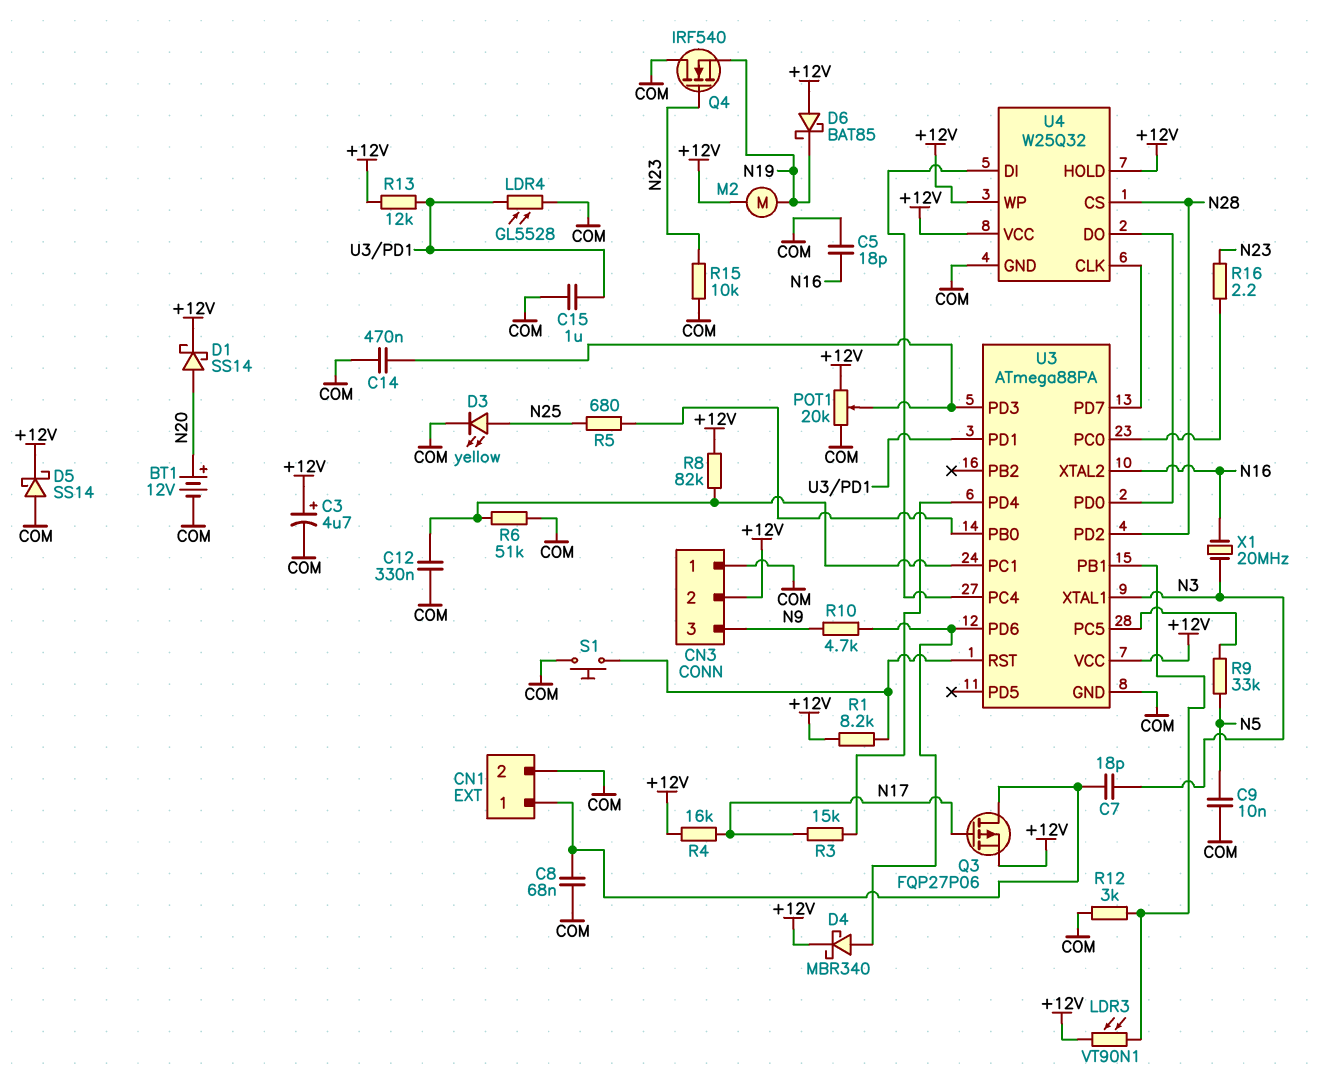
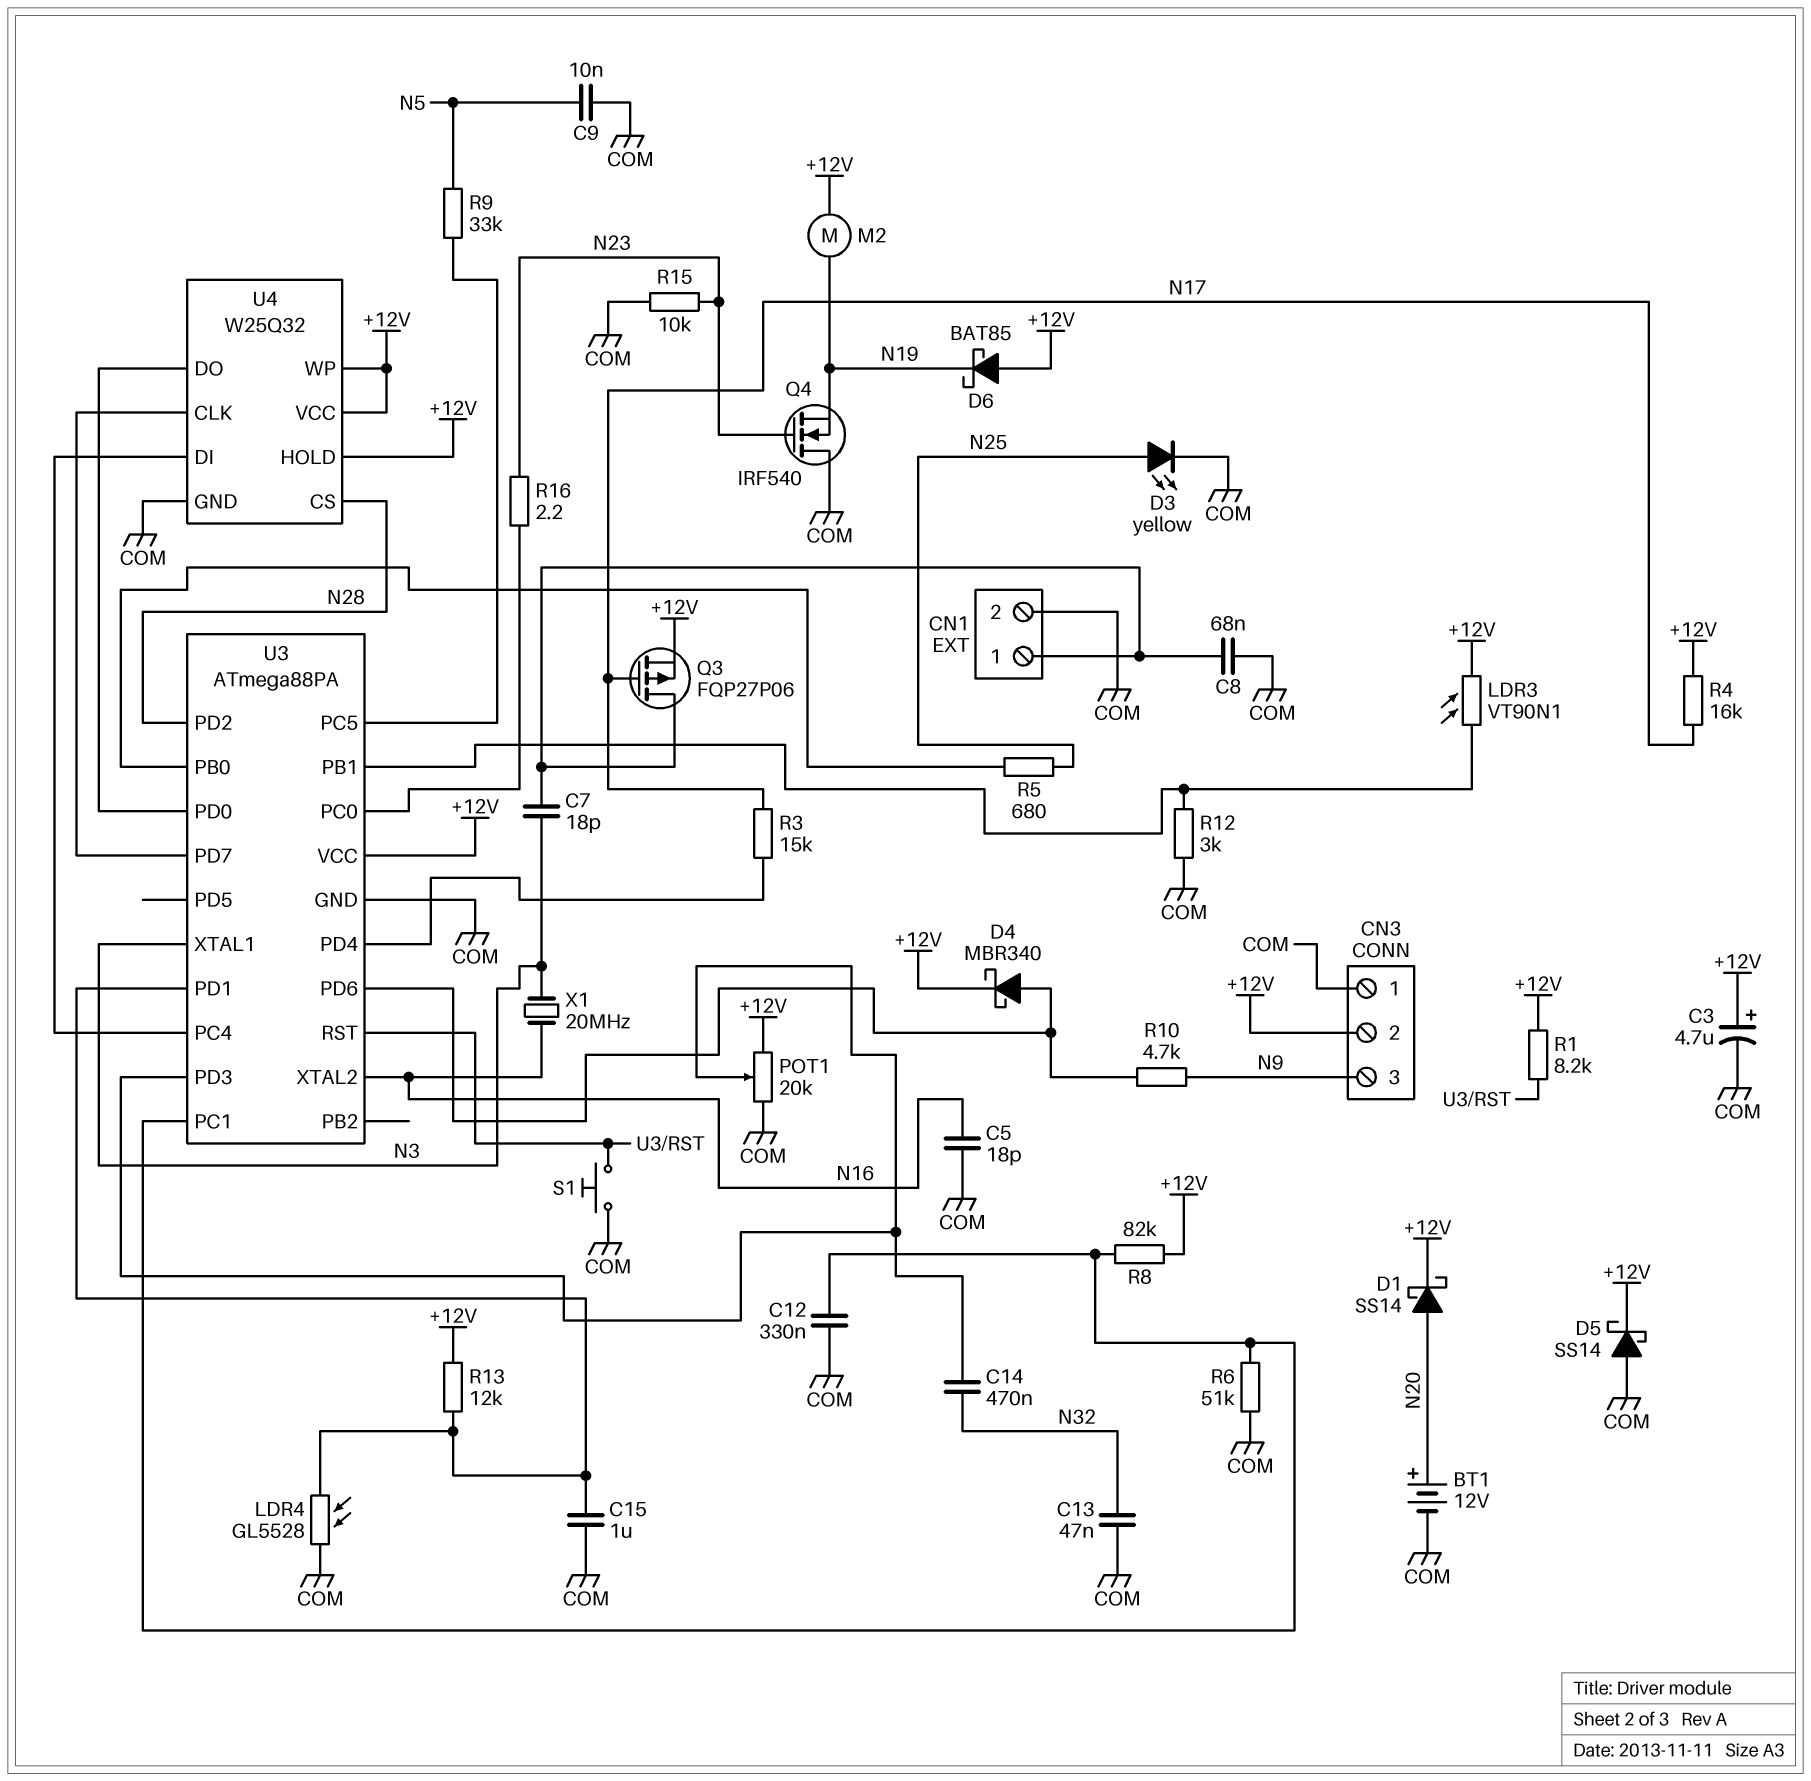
C13: none -> 47nF (COM, N32)
C14: 470nF (COM, U3/PD3) -> 470nF (N32, U3/PD3)

